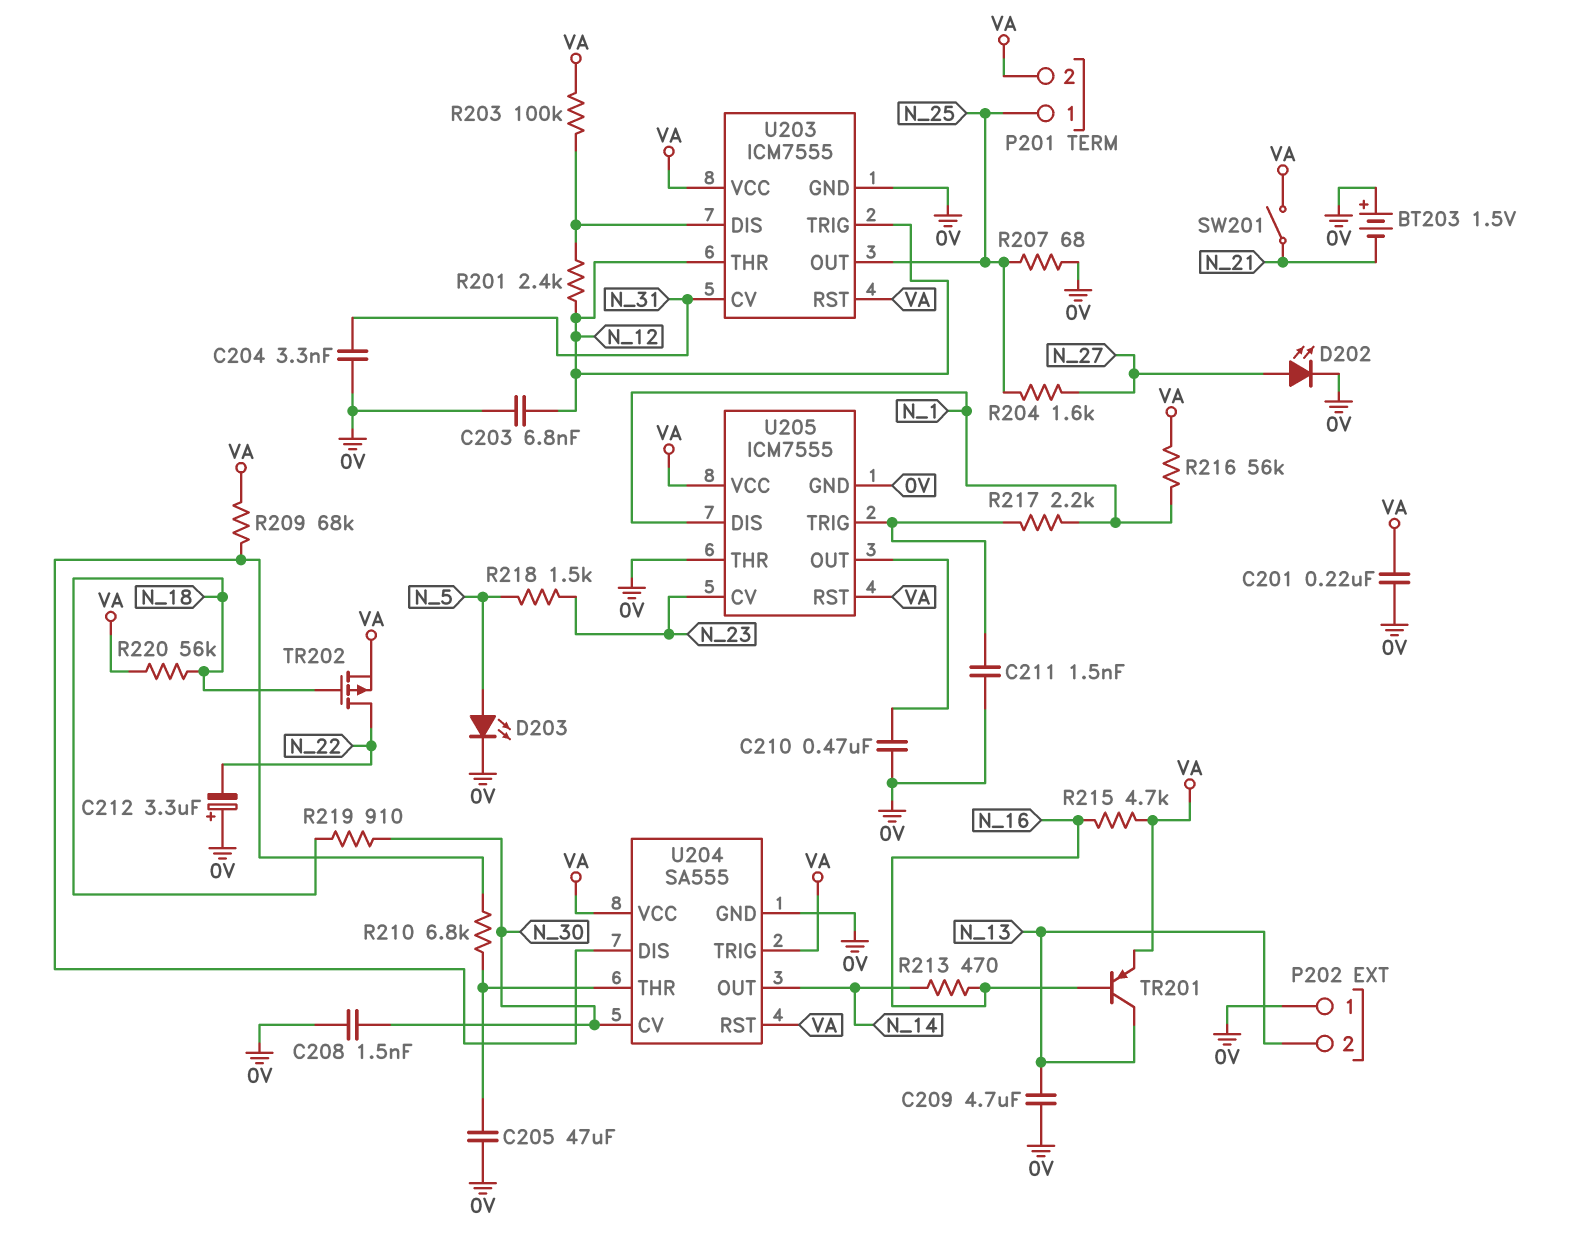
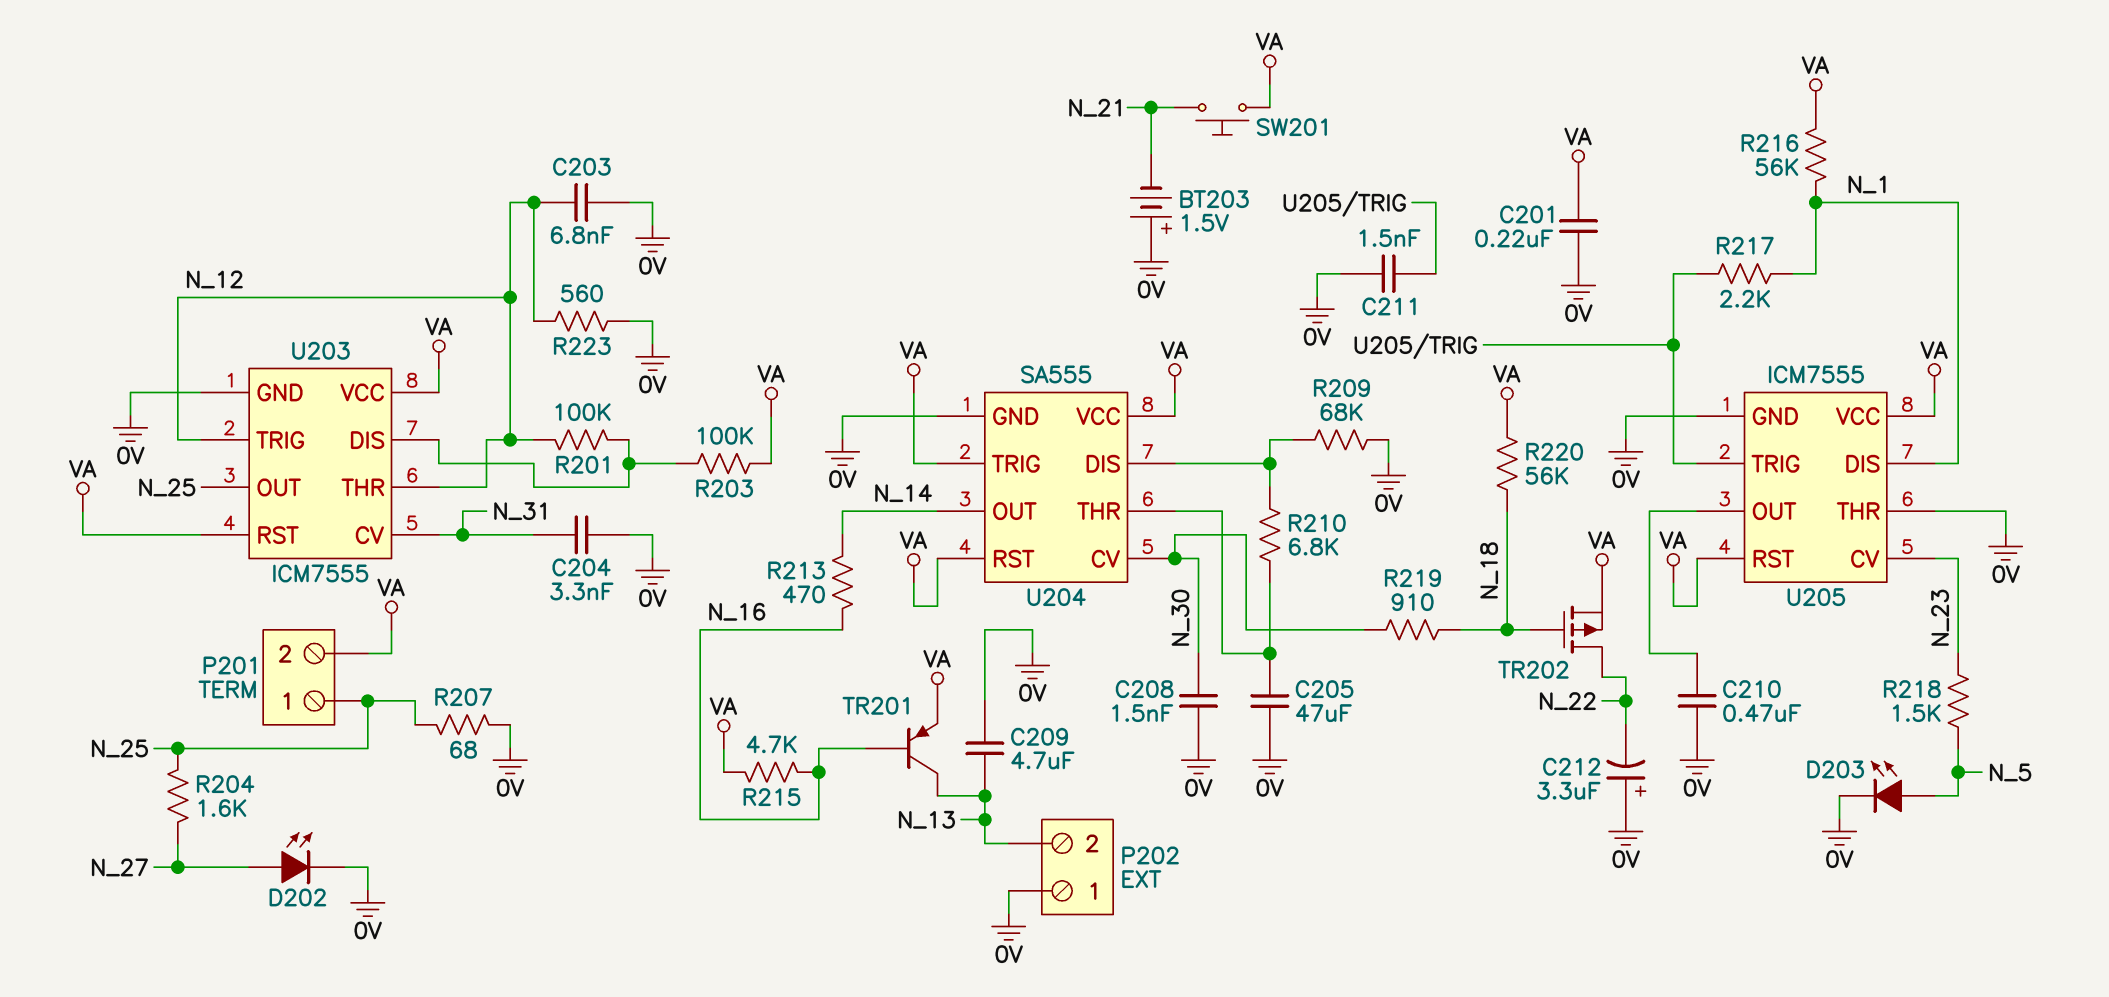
R201: 2.4k (N_12, U203/DIS) -> 100k (N_12, U203/DIS)
R209: 68k (U204/DIS, VA) -> 68k (0V, U204/DIS)
R223: none -> 560 (0V, N_12)
SW201: switch (N_21, VA) -> button (N_21, VA)

